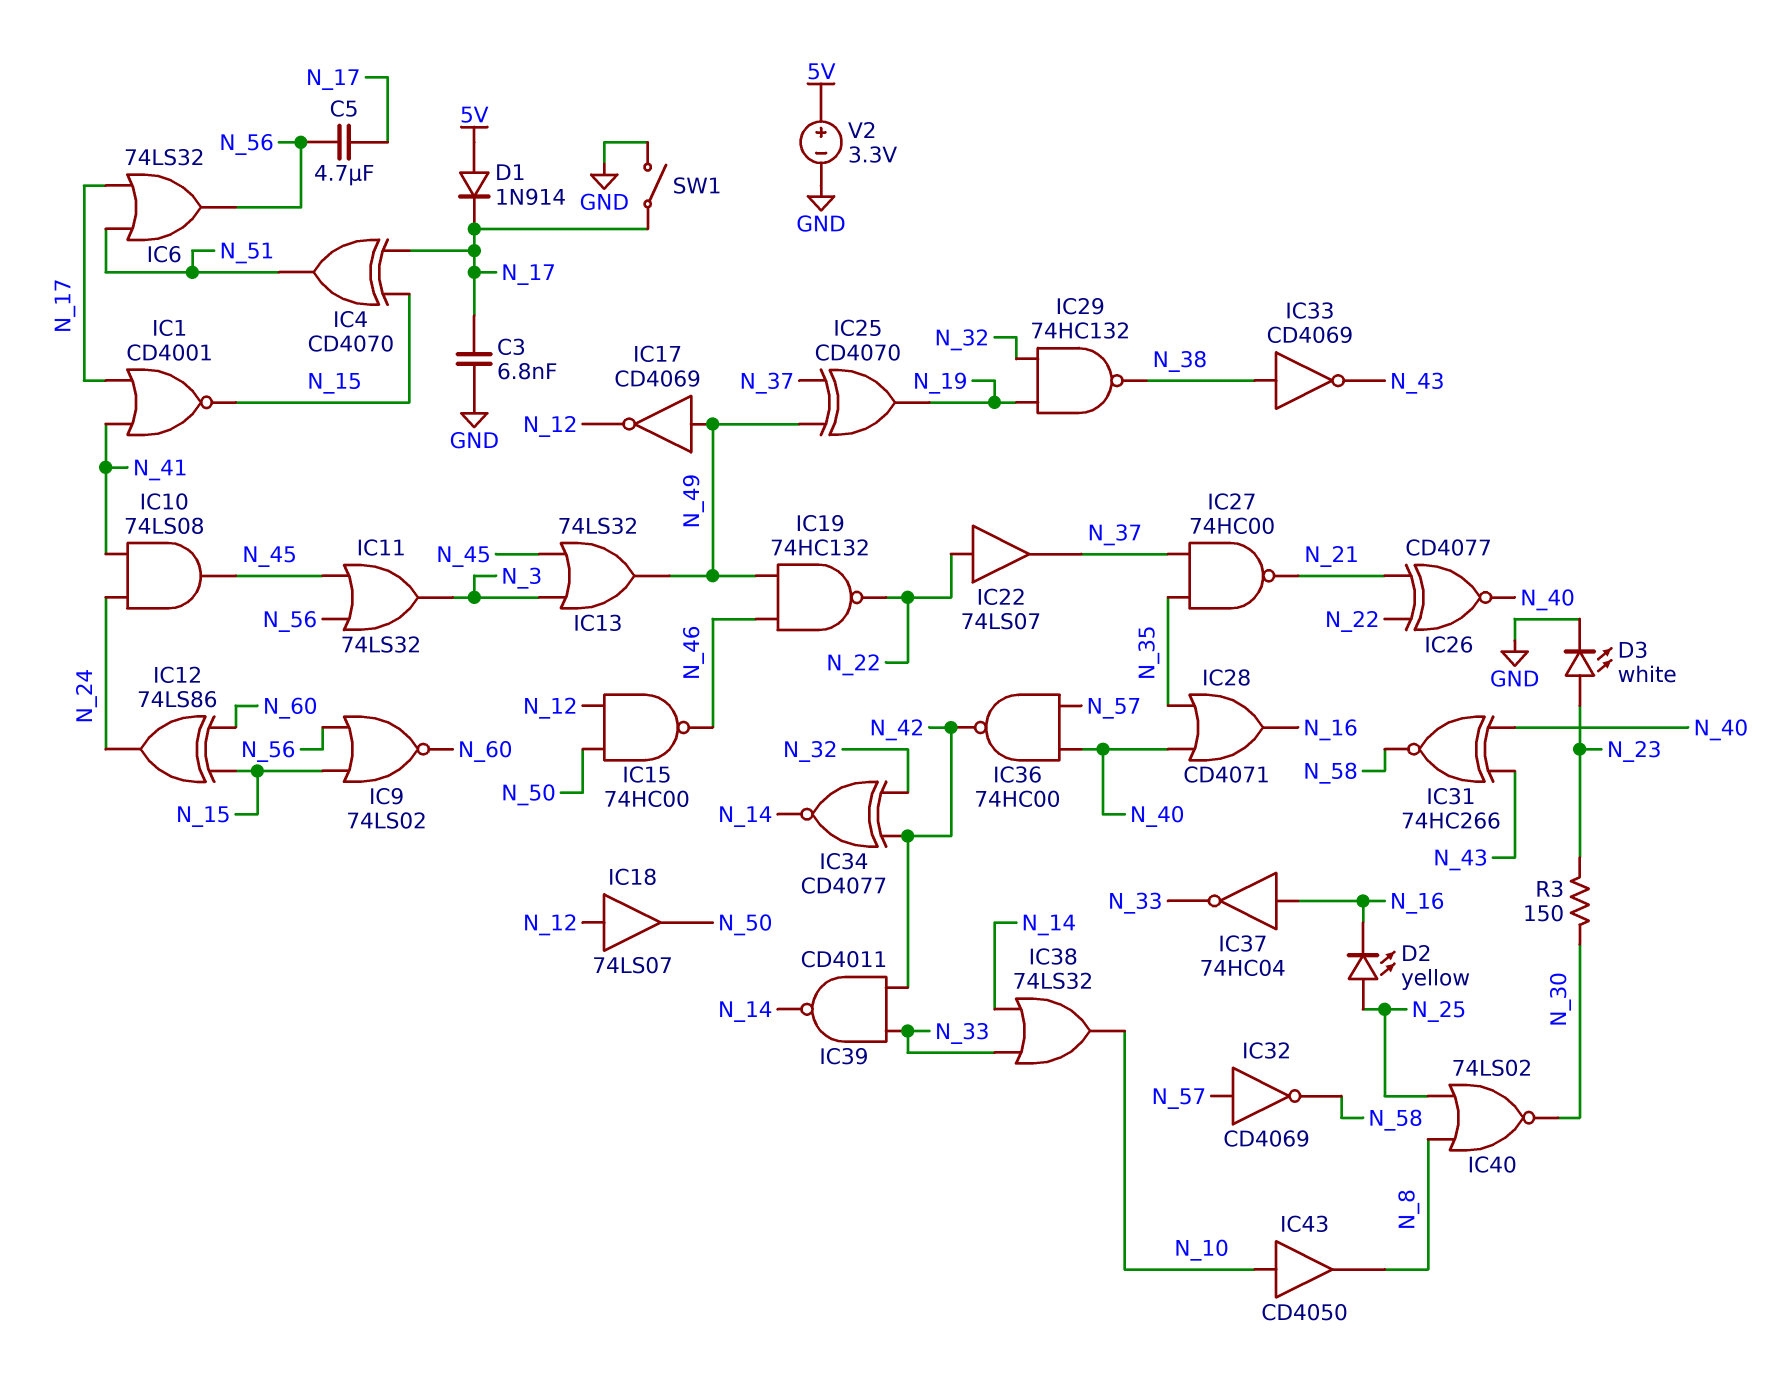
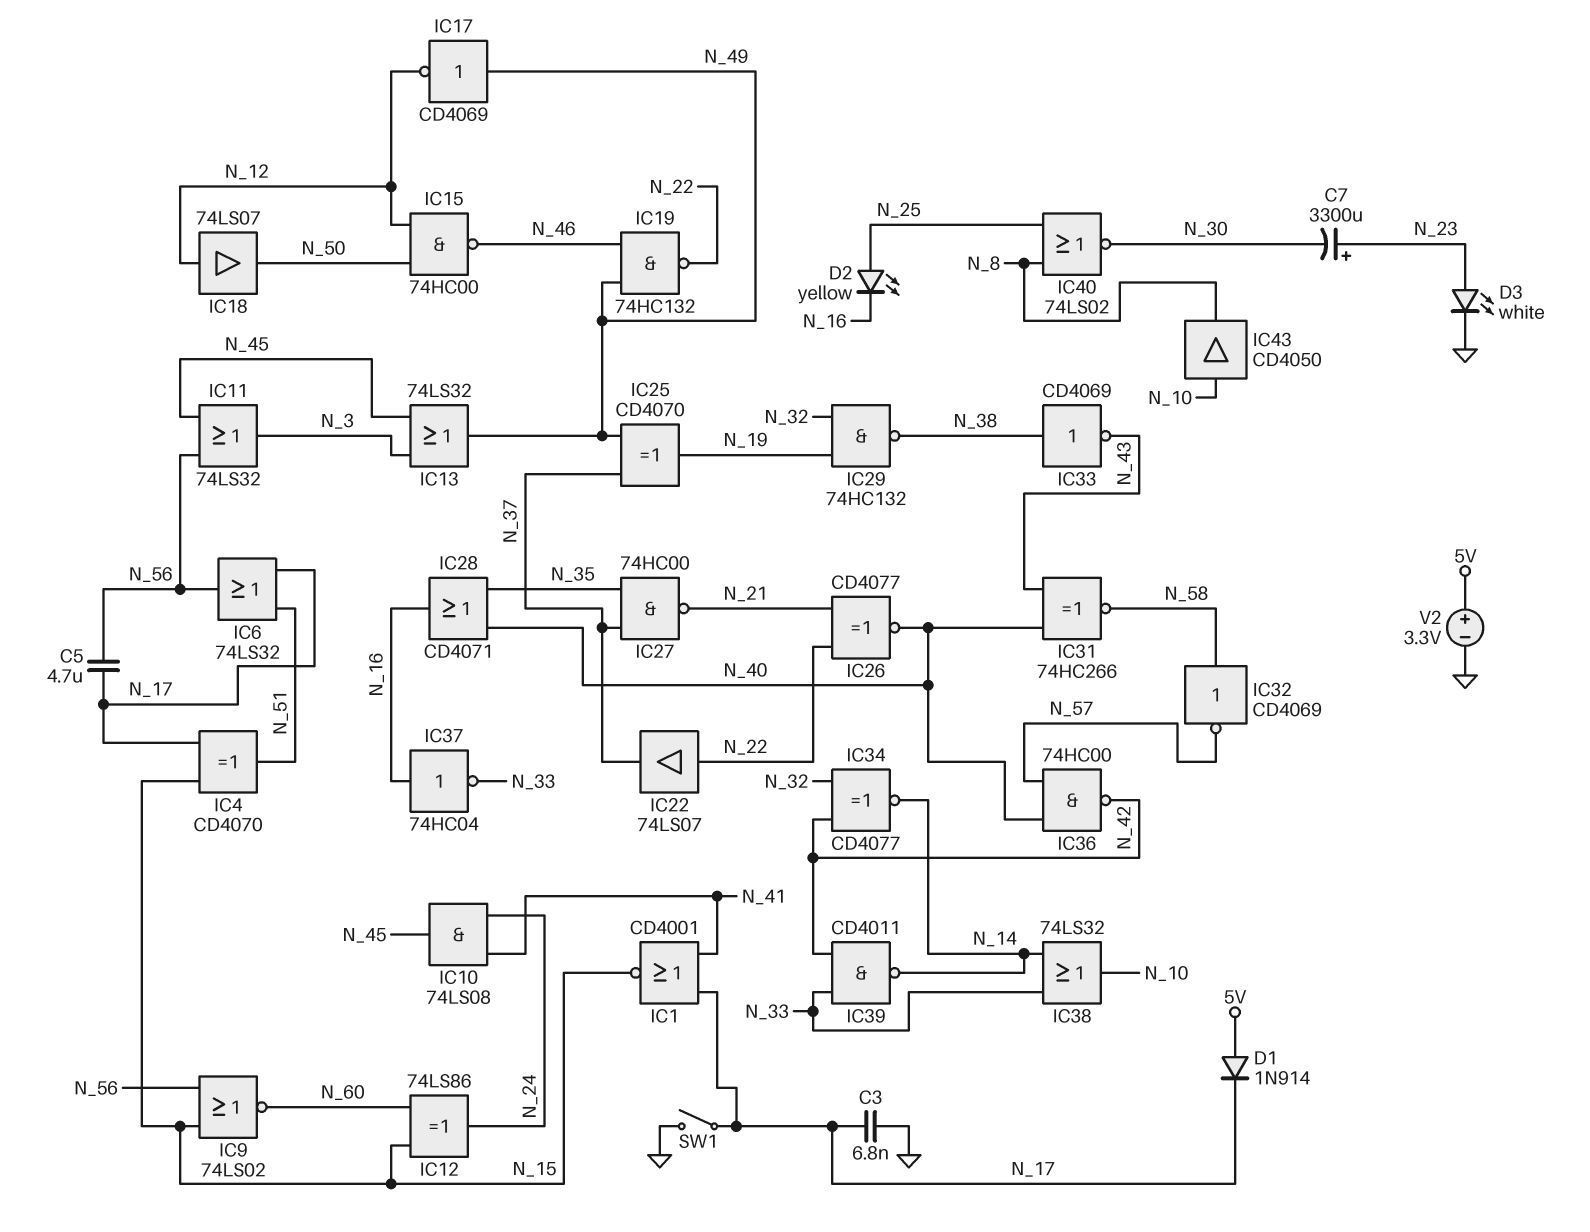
C7: none -> 3300uF (plus N_23, minus N_30)
IC32: NOT CD4069 (in N_57, out N_58) -> NOT CD4069 (in N_58, out N_57)
R3: 150 (N_23, N_30) -> none

